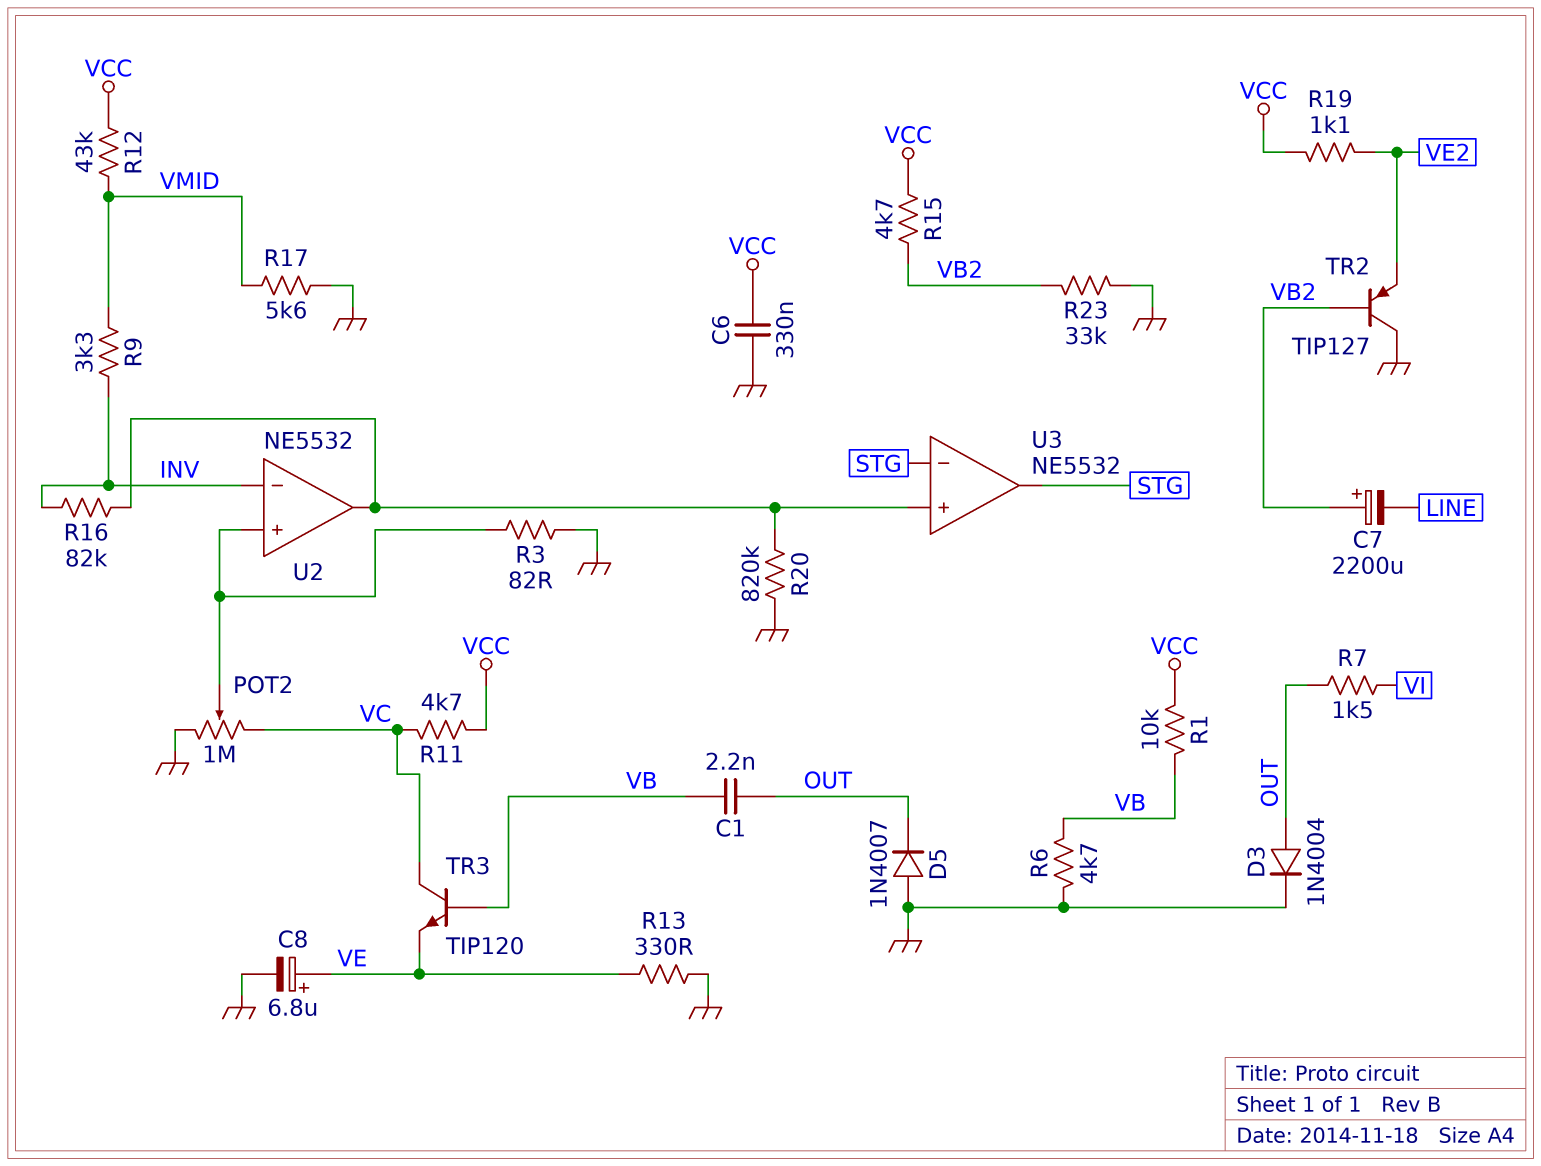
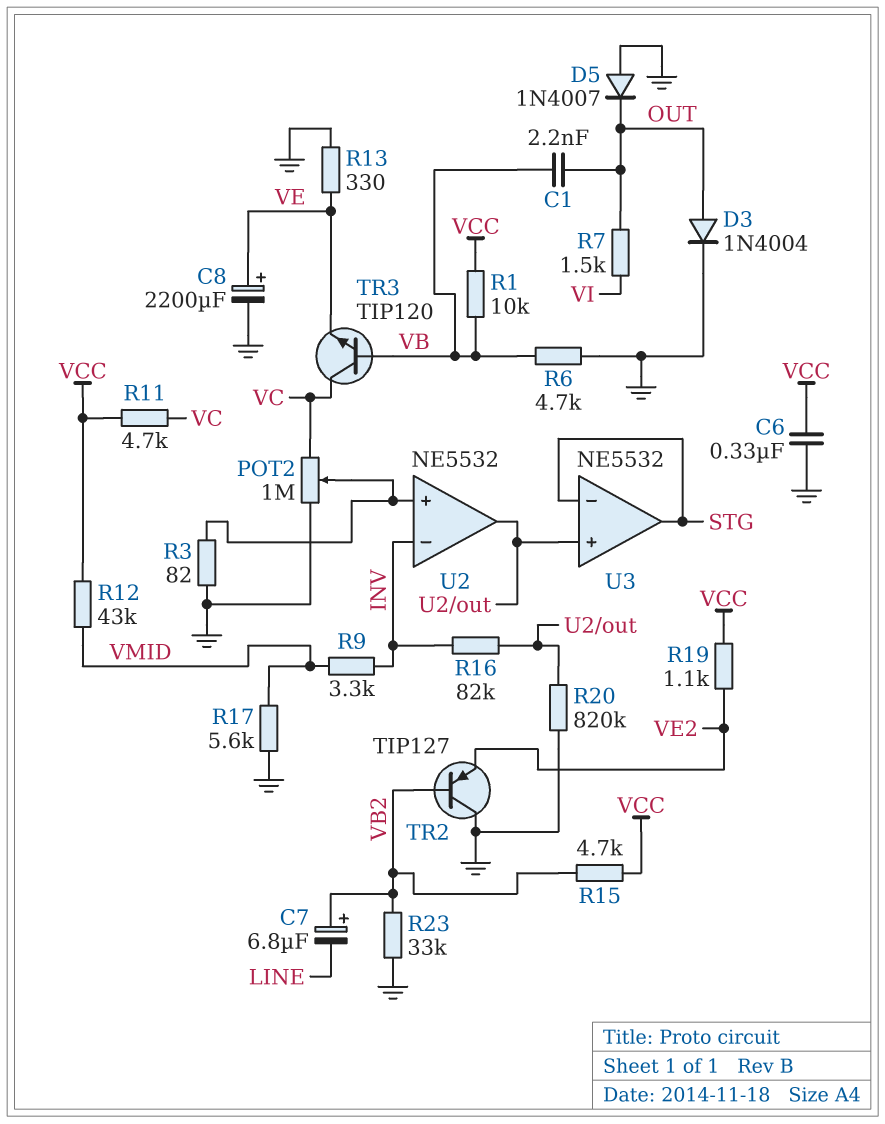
C7: 2200uF (plus VB2, minus LINE) -> 6.8uF (plus VB2, minus LINE)
C8: 6.8uF (plus VE, minus GND) -> 2200uF (plus VE, minus GND)

